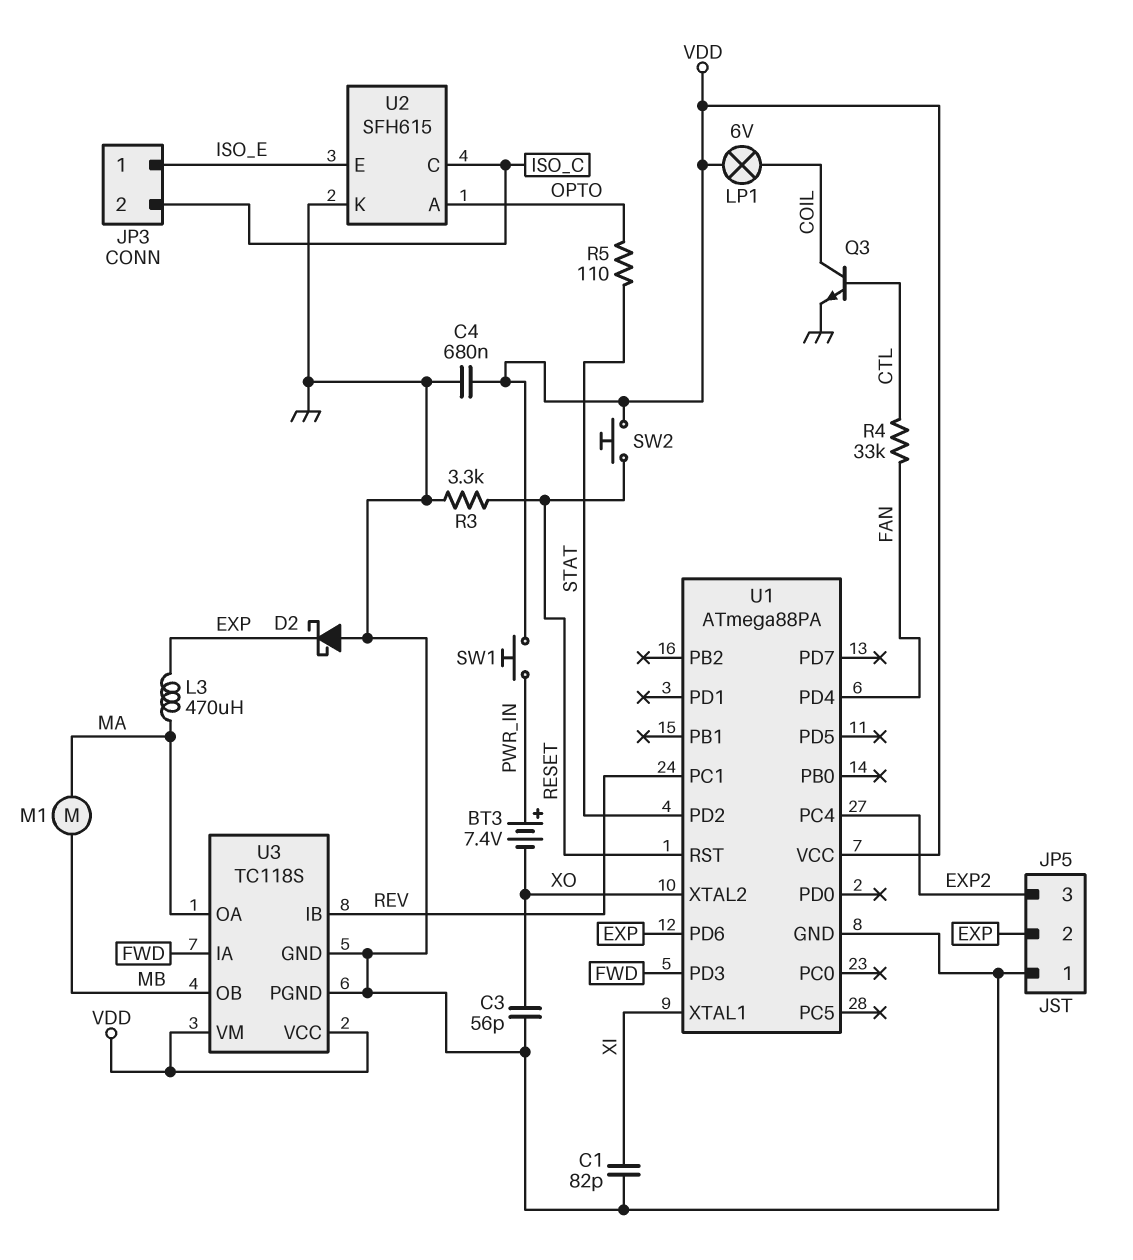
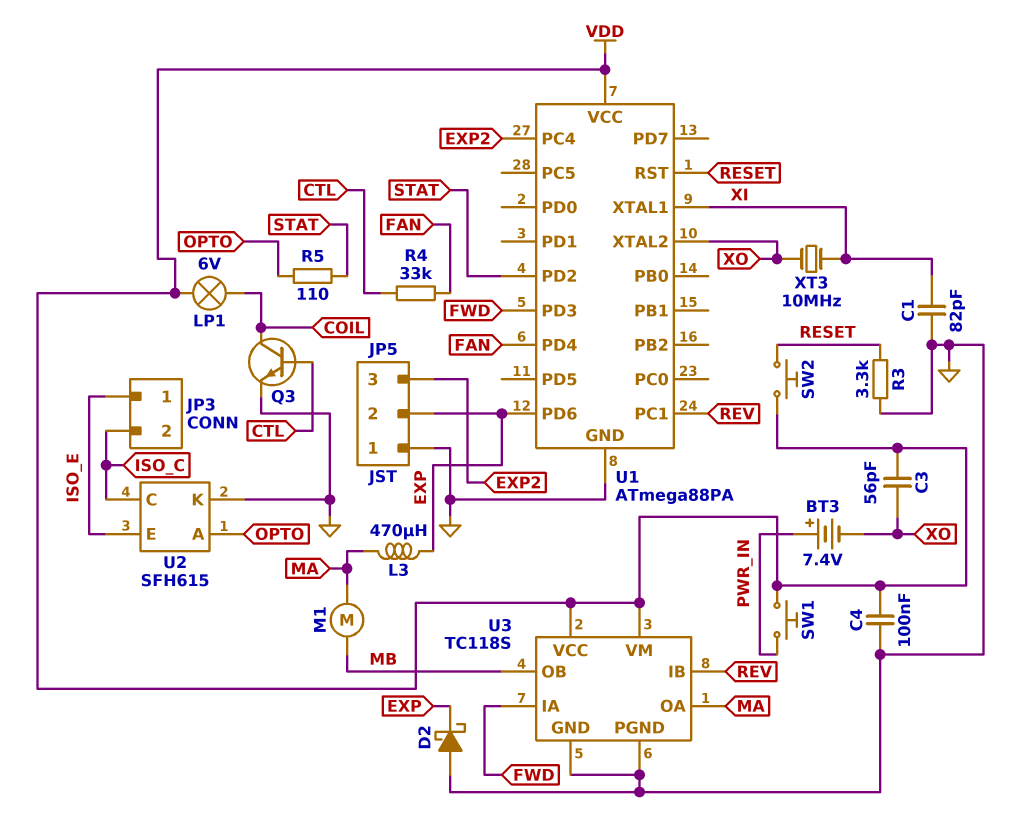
C3: 56pF (GND, XO) -> 56pF (VDD, XO)
C4: 680nF (GND, VDD) -> 100nF (GND, VDD)
XT3: none -> 10MHz (XI, XO)

